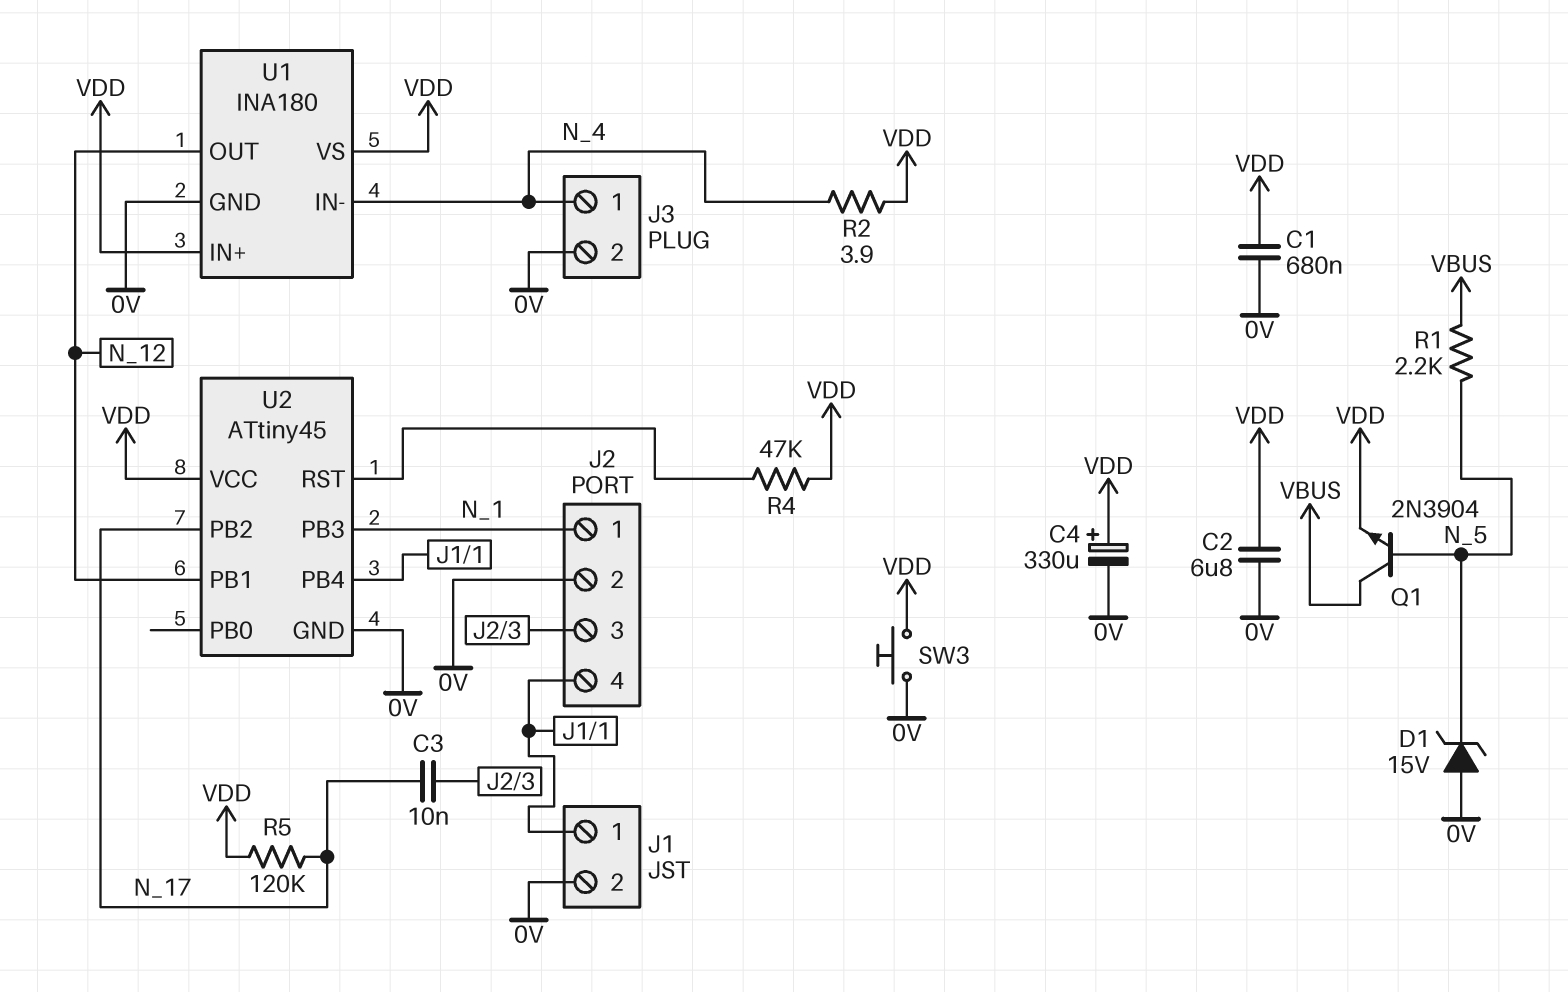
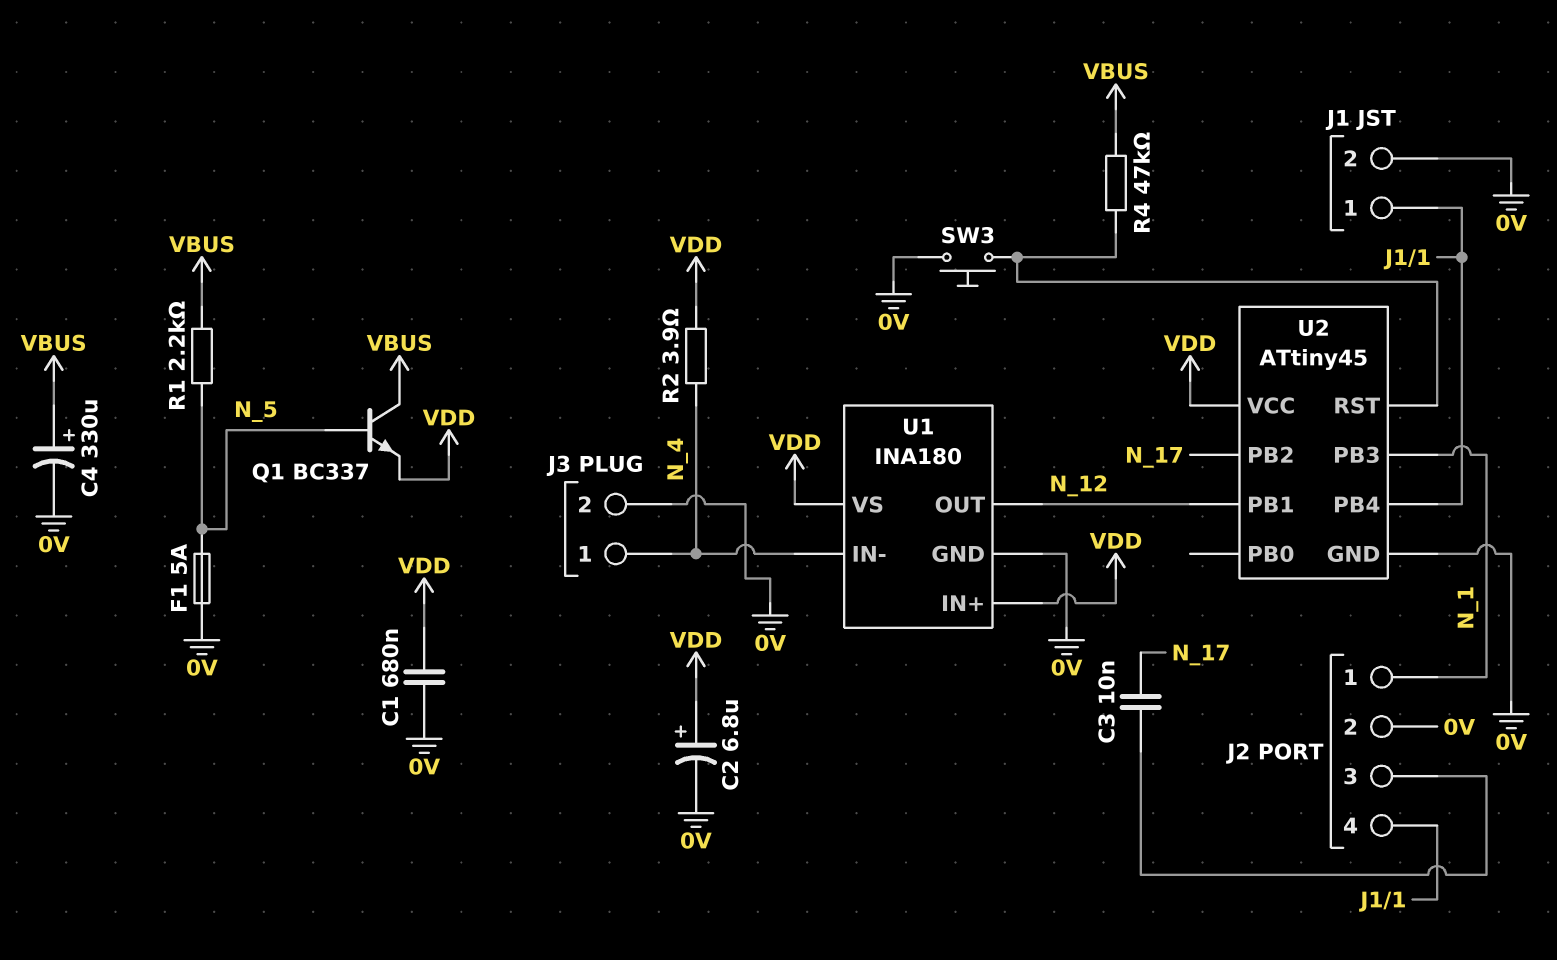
C2: 6.8uF (0V, VDD) -> 6.8uF (plus VDD, minus 0V)
C4: 330uF (plus VDD, minus 0V) -> 330uF (plus VBUS, minus 0V)
D1: zener 15V (A 0V, K N_5) -> none
F1: none -> 5A (0V, N_5)
Q1: NPN 2N3904 (B N_5, C VBUS, E VDD) -> NPN BC337 (B N_5, C VBUS, E VDD)
R4: 47k (U2/RST, VDD) -> 47k (U2/RST, VBUS)
R5: 120k (N_17, VDD) -> none
SW3: button (0V, VDD) -> button (0V, U2/RST)

